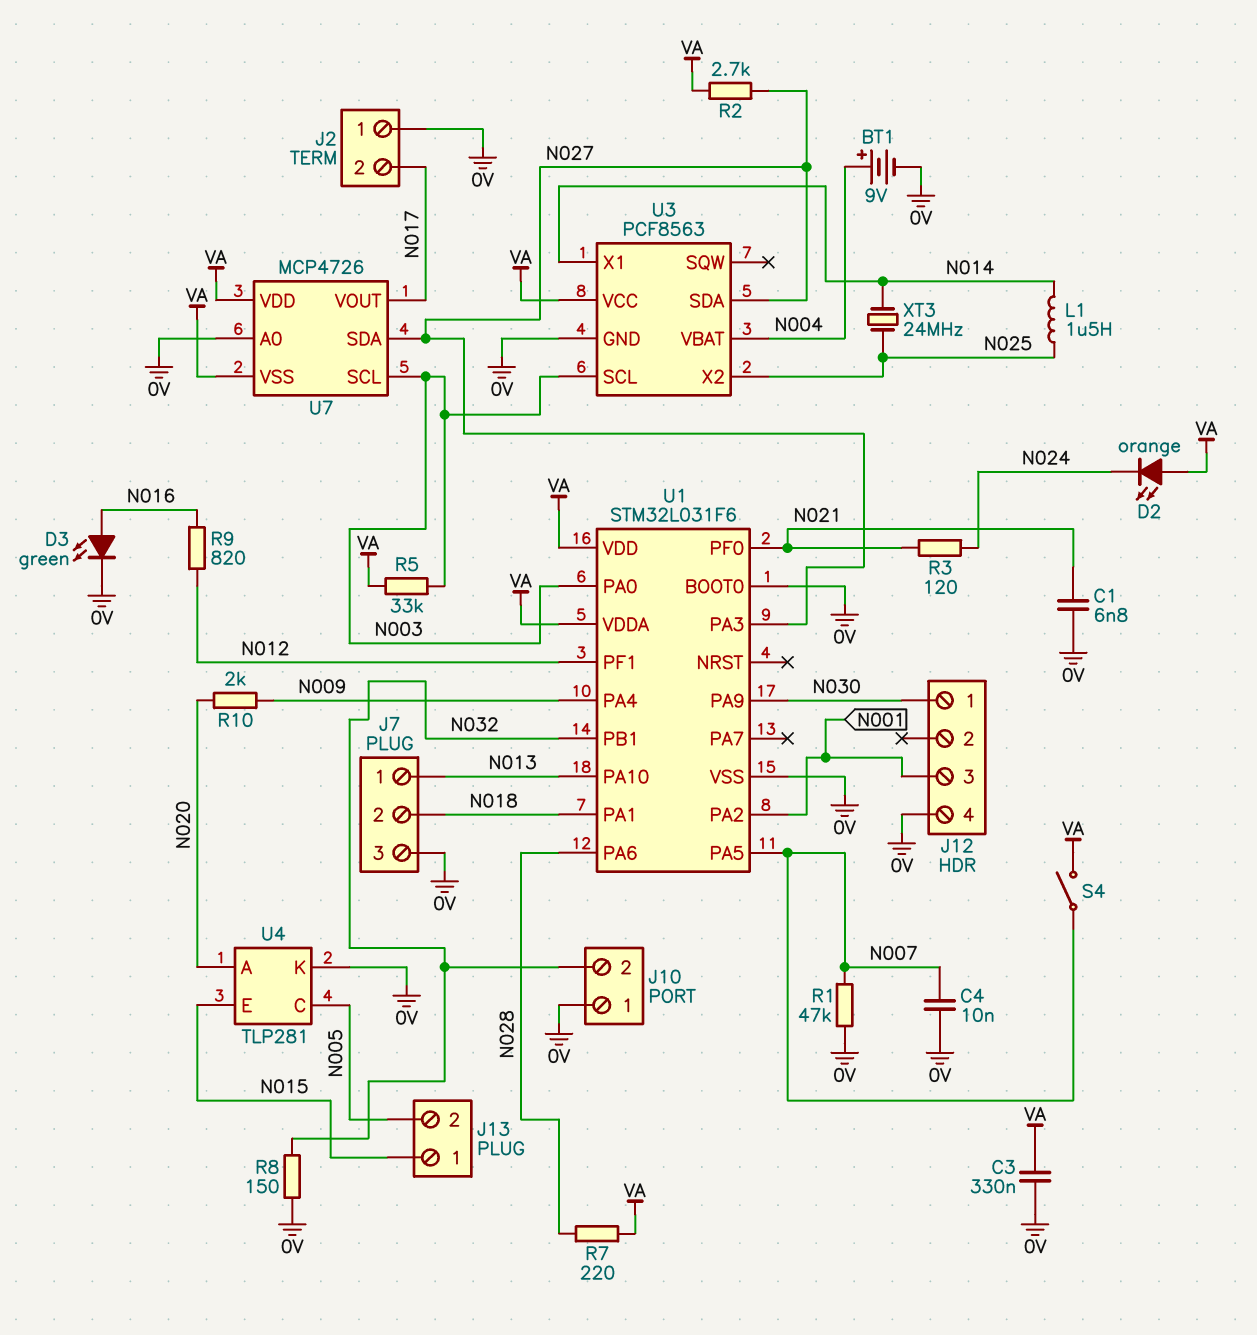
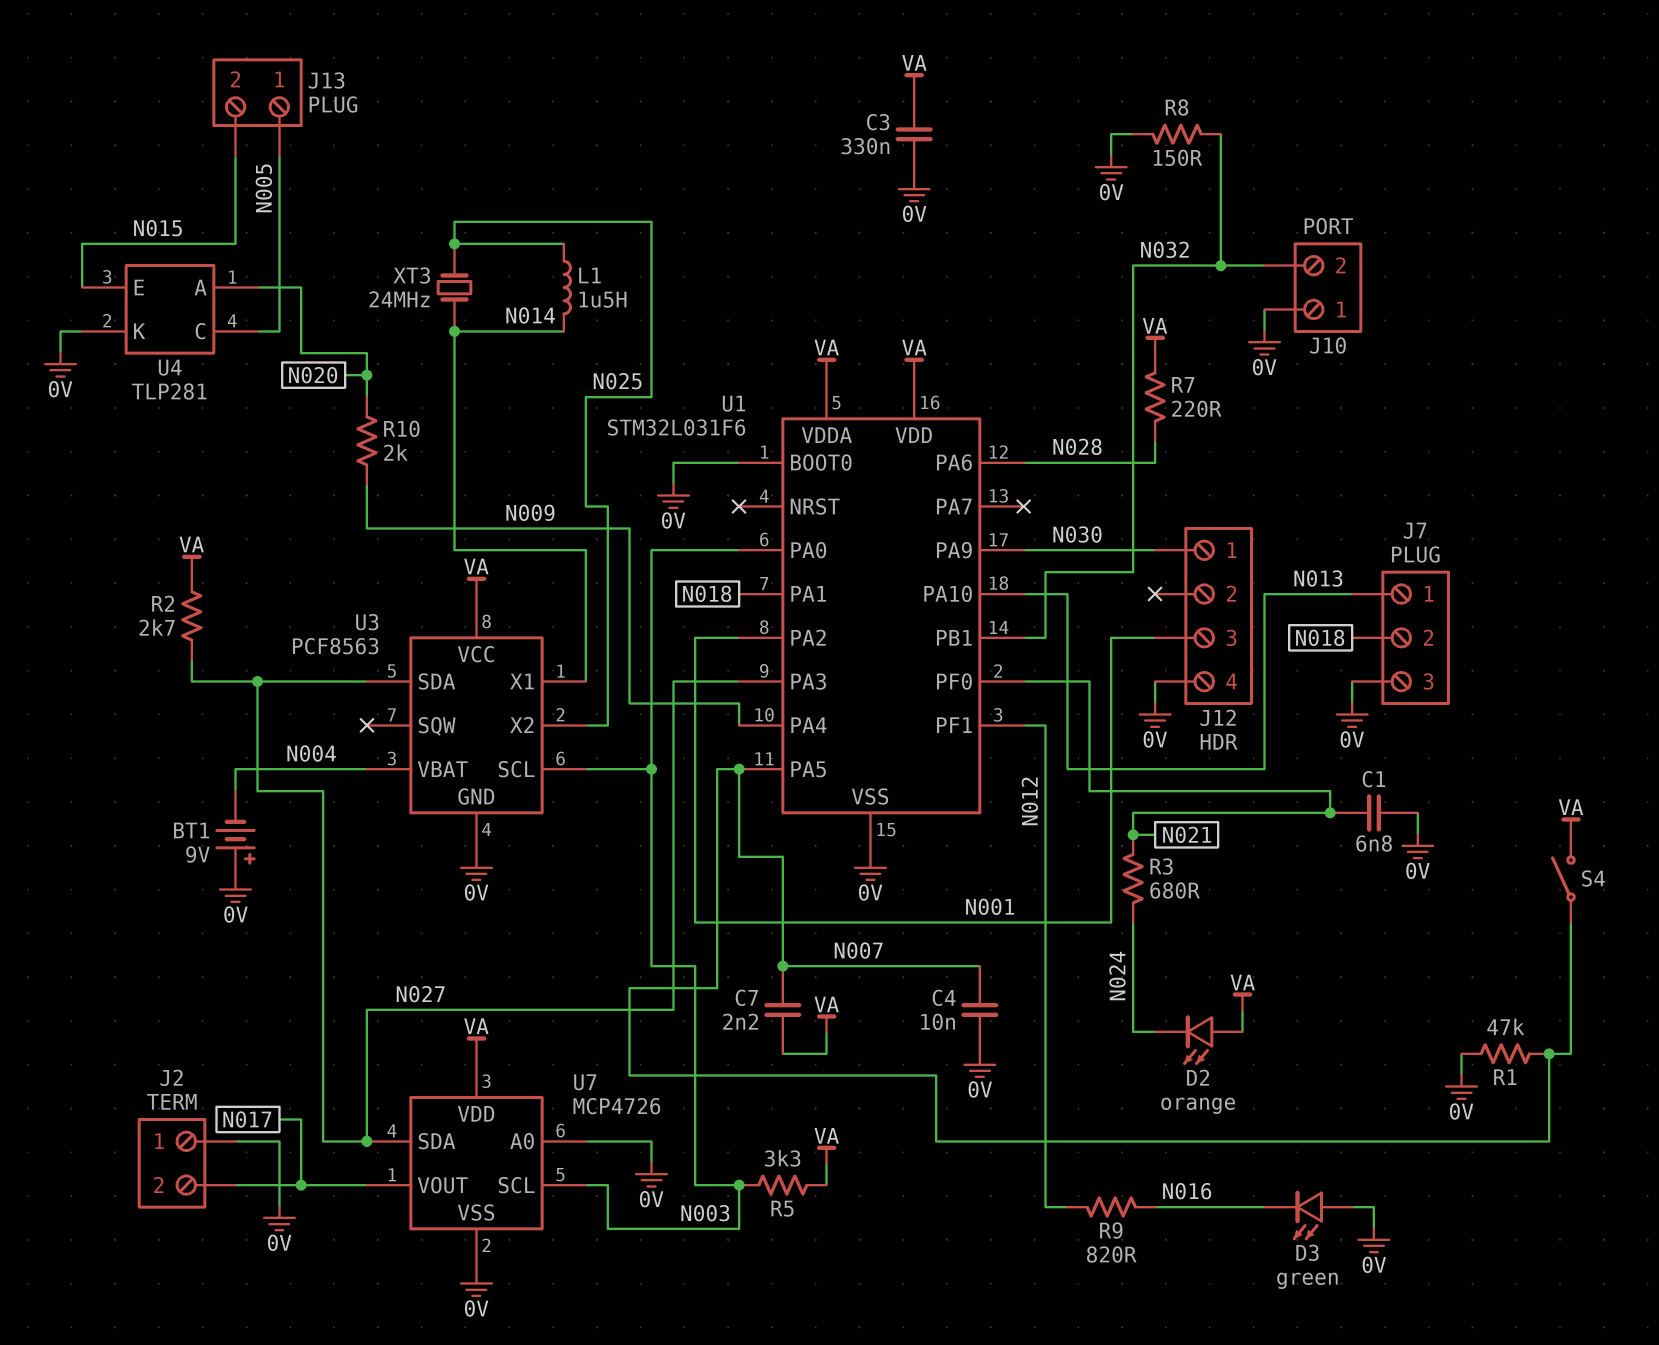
BT1: 9V (plus N004, minus 0V) -> 9V (plus 0V, minus N004)
C7: none -> 2.2nF (N007, VA)
D3: LED green (A N016, K 0V) -> LED green (A 0V, K N016)
J13 pin 1: N015 -> N005
J13 pin 2: N005 -> N015
R3: 120 (N021, N024) -> 680 (N021, N024)
R5: 33k (N003, VA) -> 3.3k (N003, VA)
U7 pin VSS: VA -> 0V

